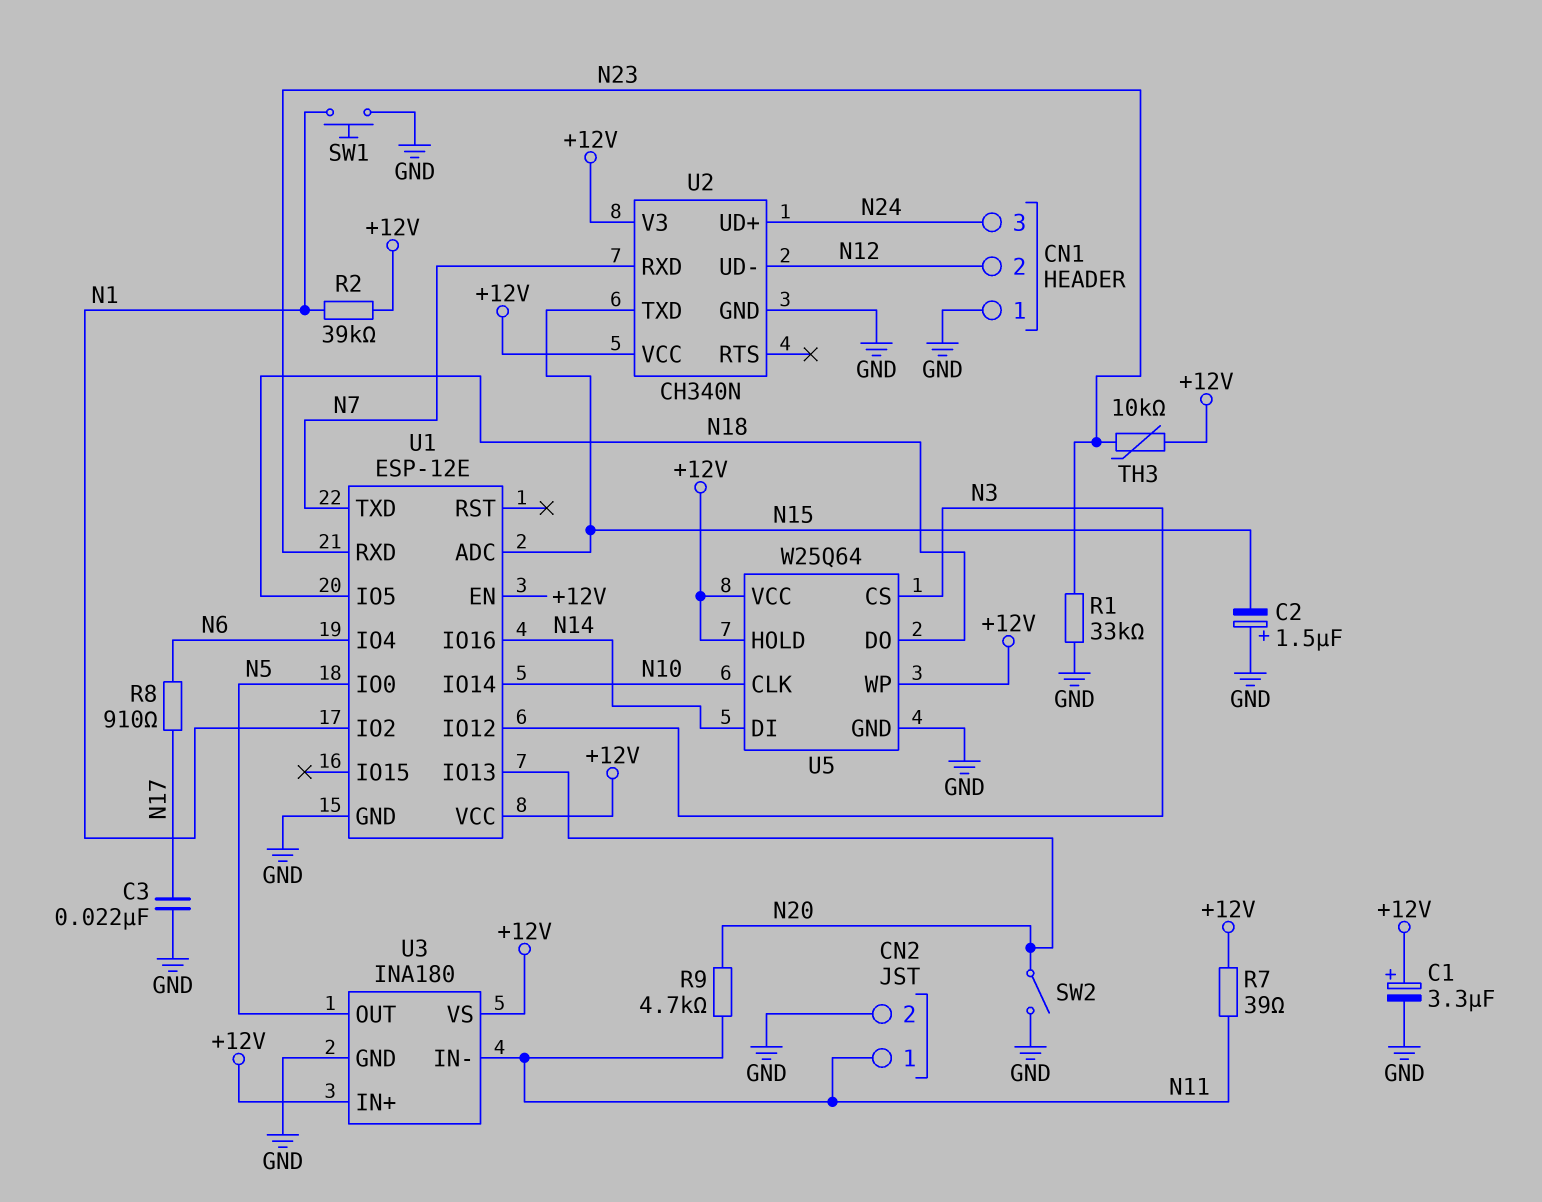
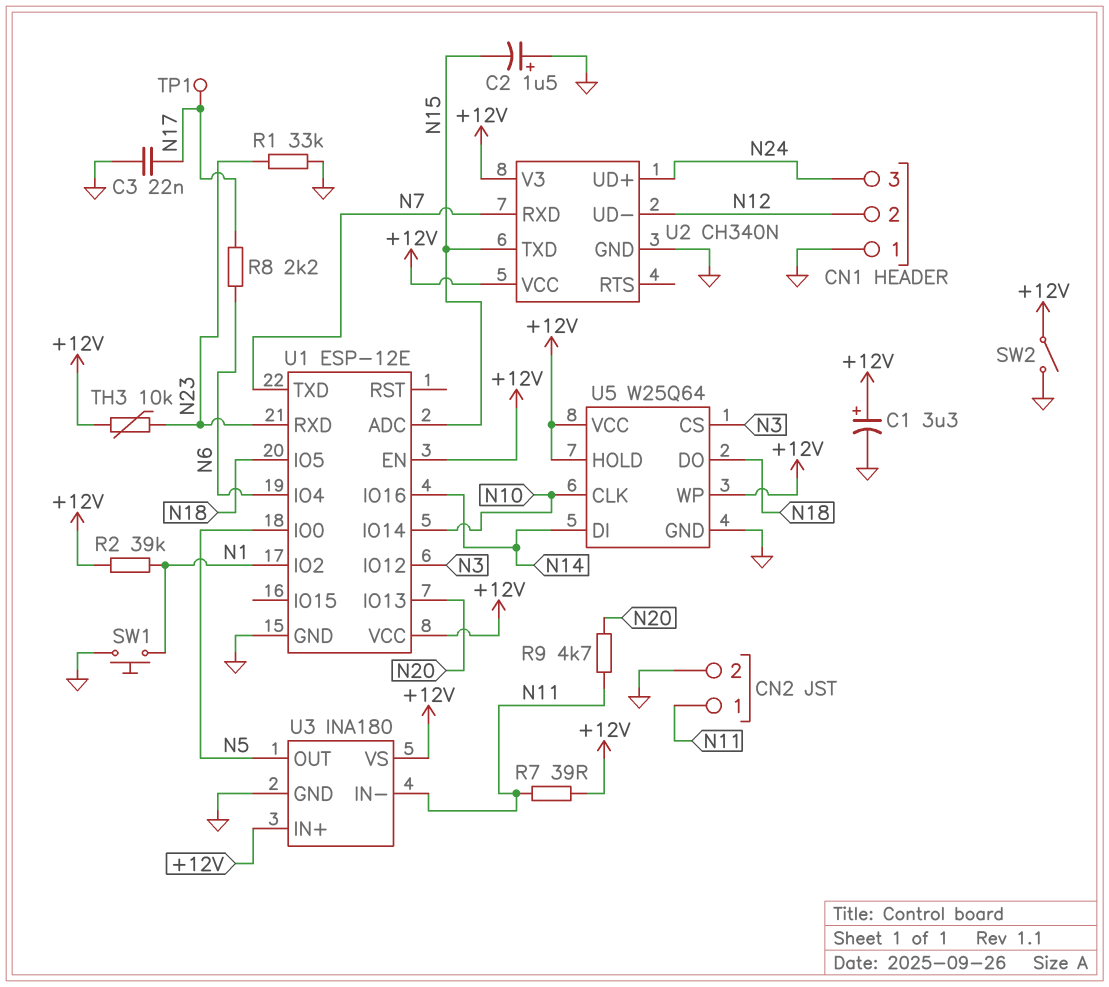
R8: 910 (N6, N17) -> 2.2k (N6, N17)
SW2: switch (GND, N20) -> switch (+12V, GND)
TP1: none -> test point (N17)

